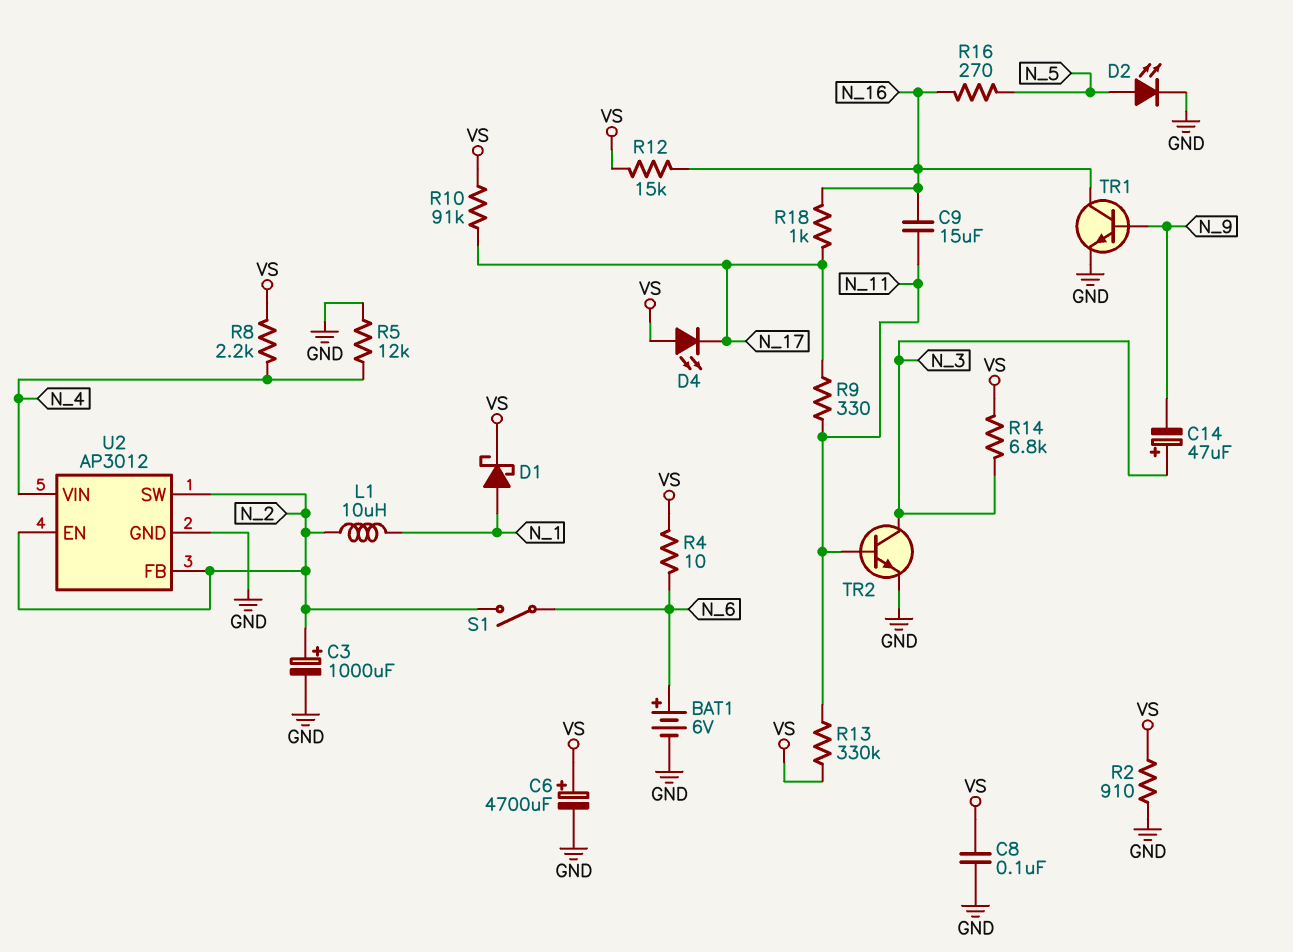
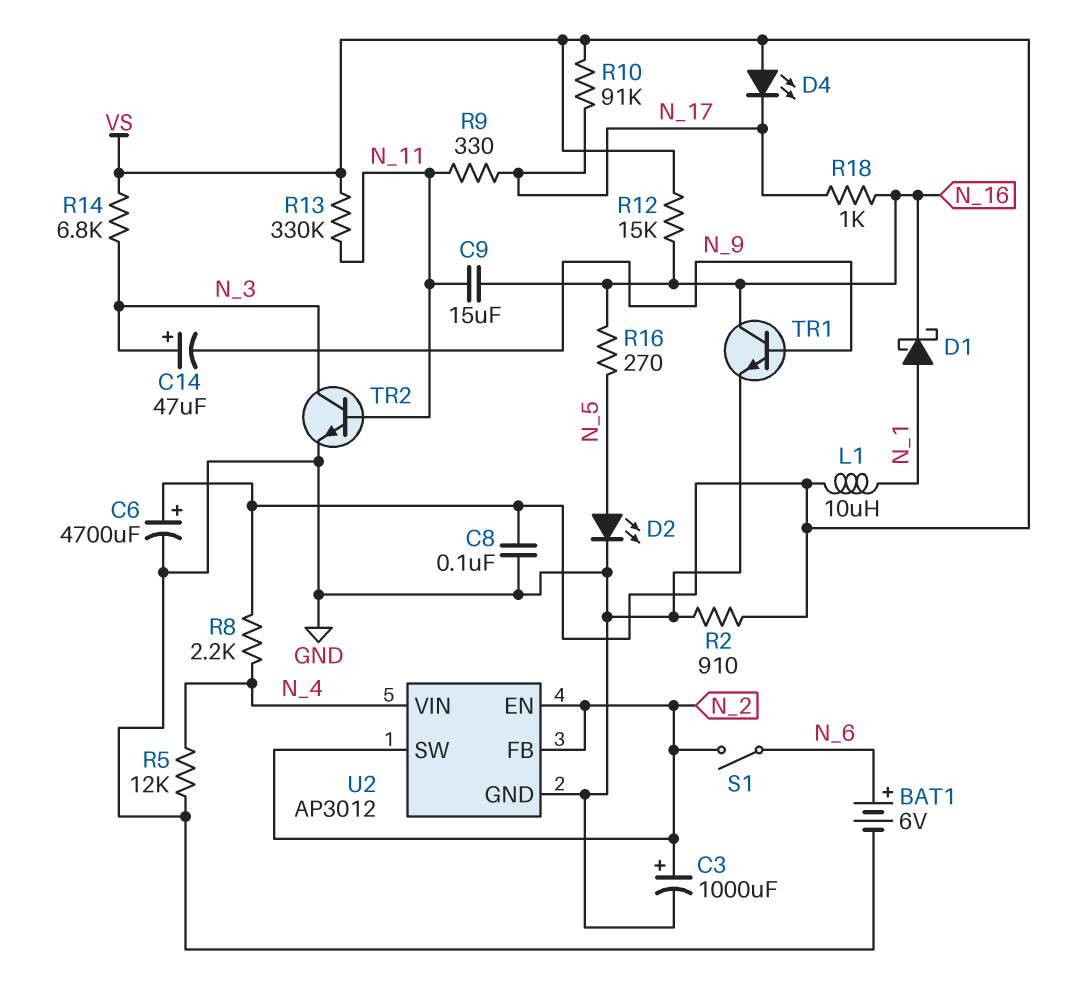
D1: schottky (A N_1, K VS) -> schottky (A N_1, K N_16)
L1: 10uH (N_1, N_2) -> 10uH (N_1, VS)
R4: 10 (N_6, VS) -> none

